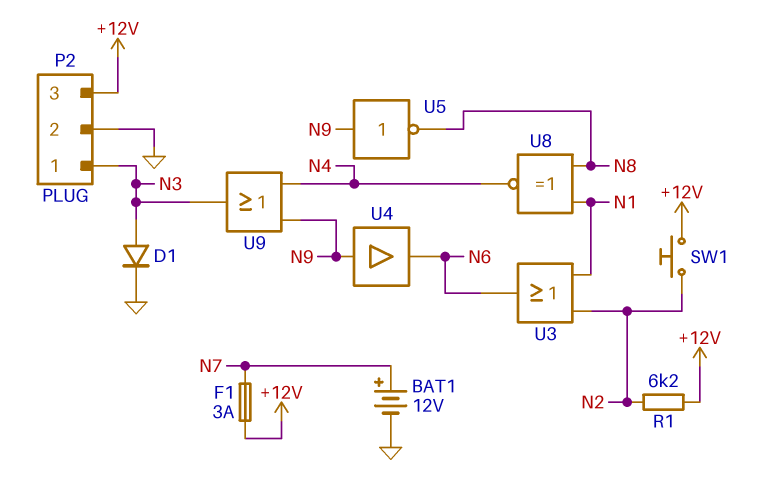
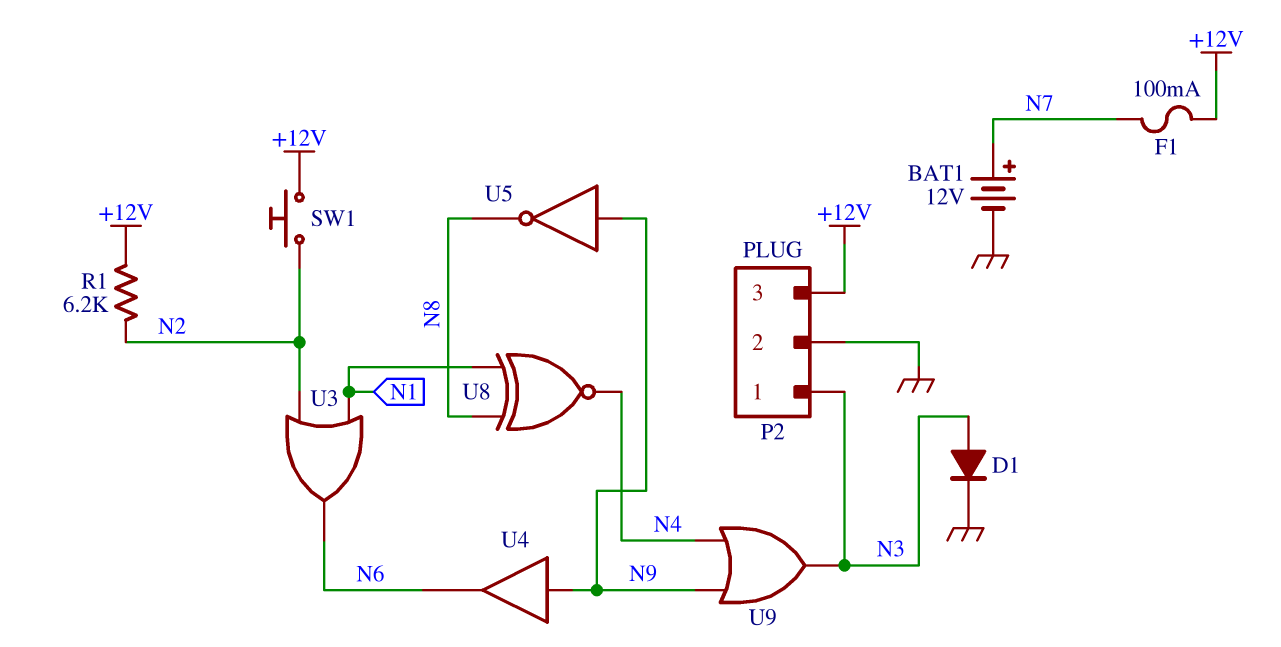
F1: 3A (+12V, N7) -> 100mA (+12V, N7)

